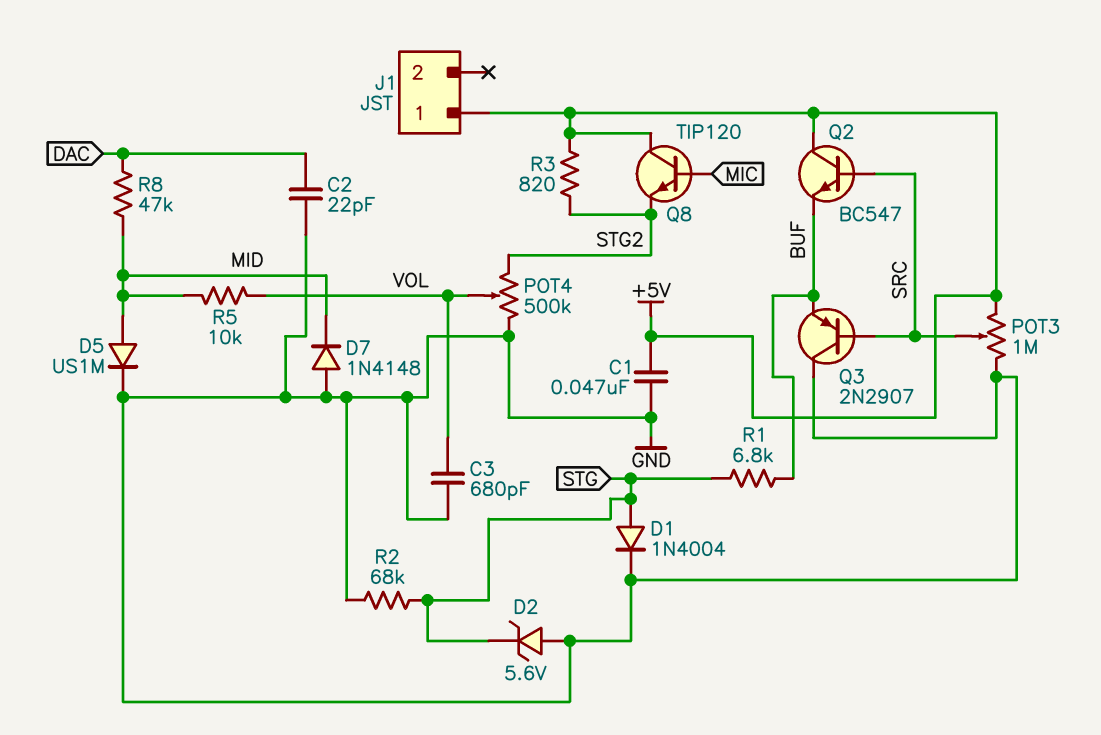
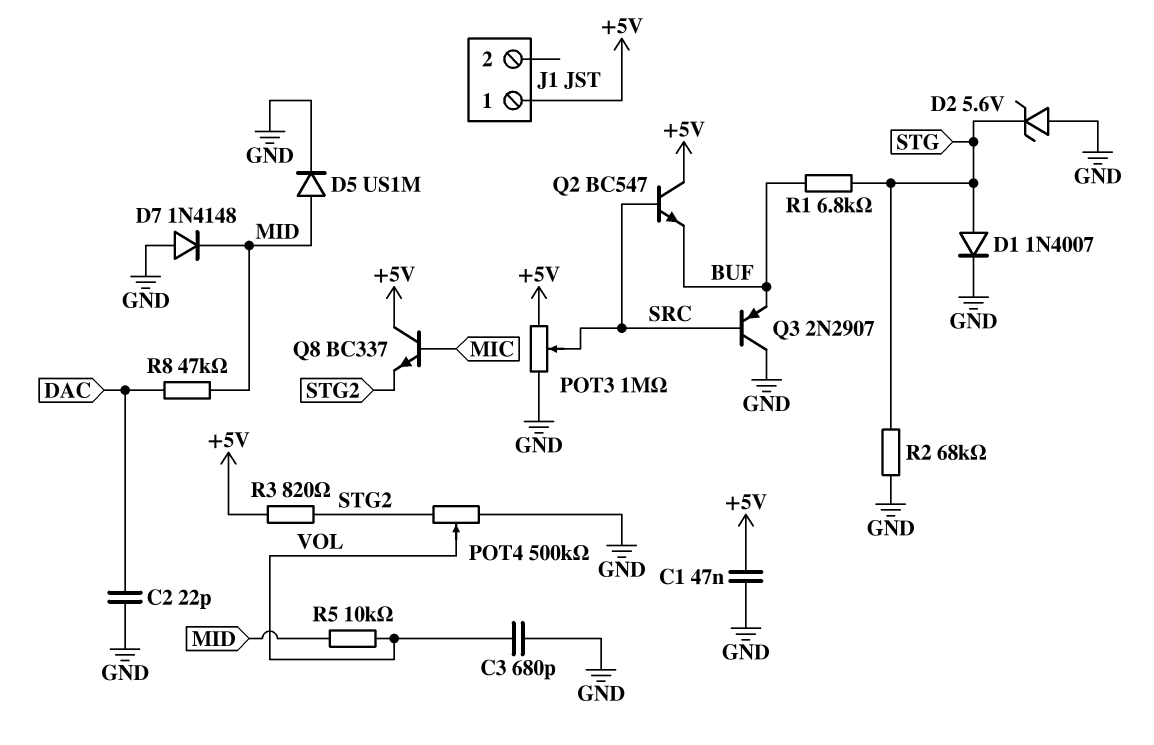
D1: diode 1N4004 (A STG, K GND) -> diode 1N4007 (A STG, K GND)
Q8: NPN TIP120 (B MIC, C +5V, E STG2) -> NPN BC337 (B MIC, C +5V, E STG2)

